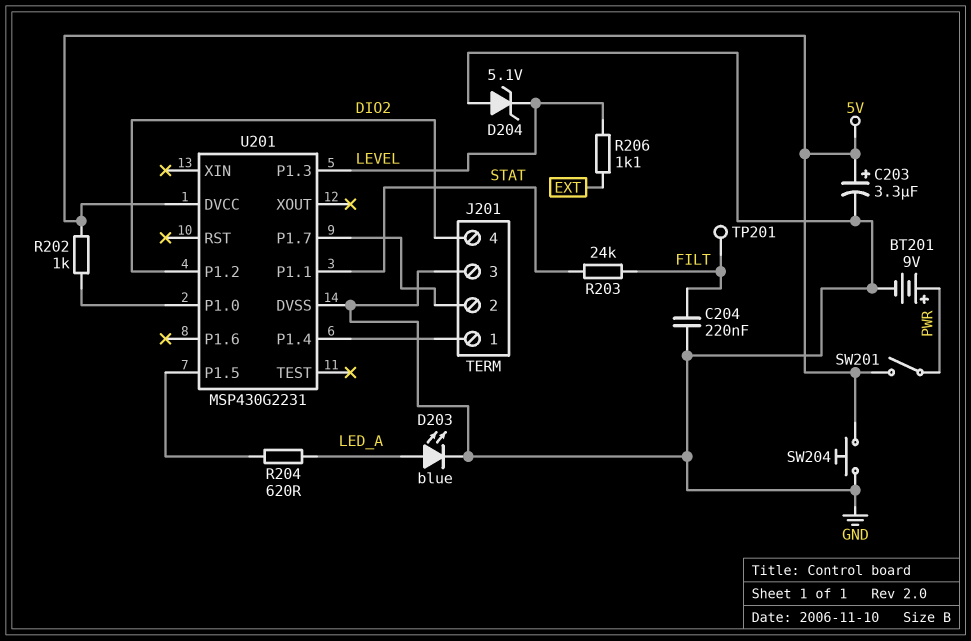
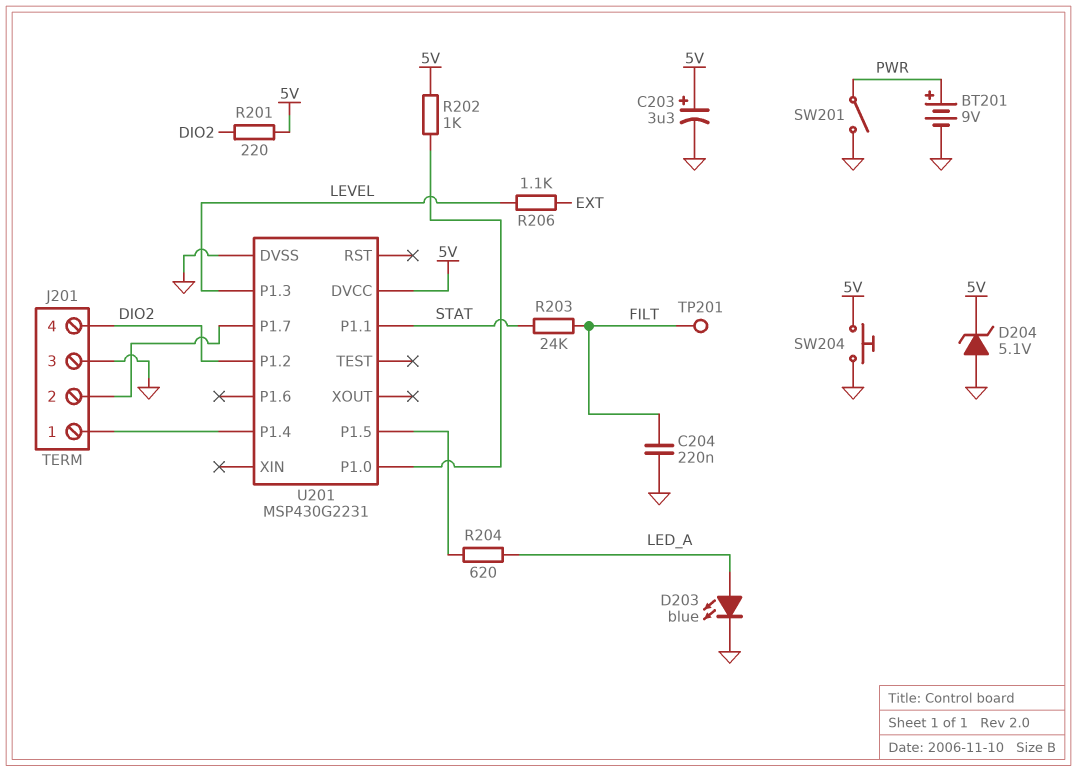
D204: zener 5.1V (A GND, K LEVEL) -> zener 5.1V (A GND, K 5V)
R201: none -> 220 (5V, DIO2)
SW201: switch (5V, PWR) -> switch (GND, PWR)

